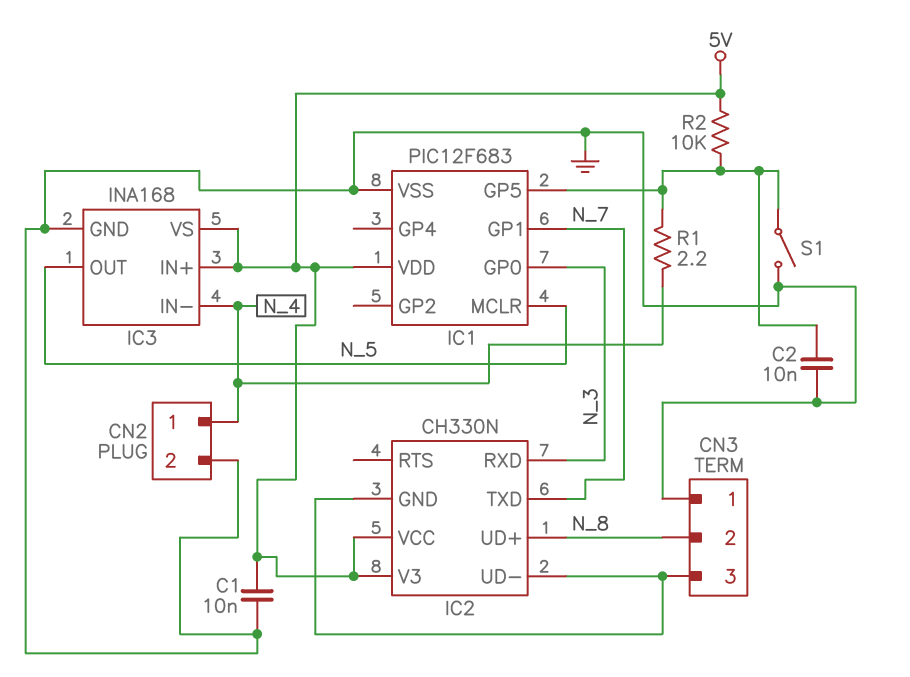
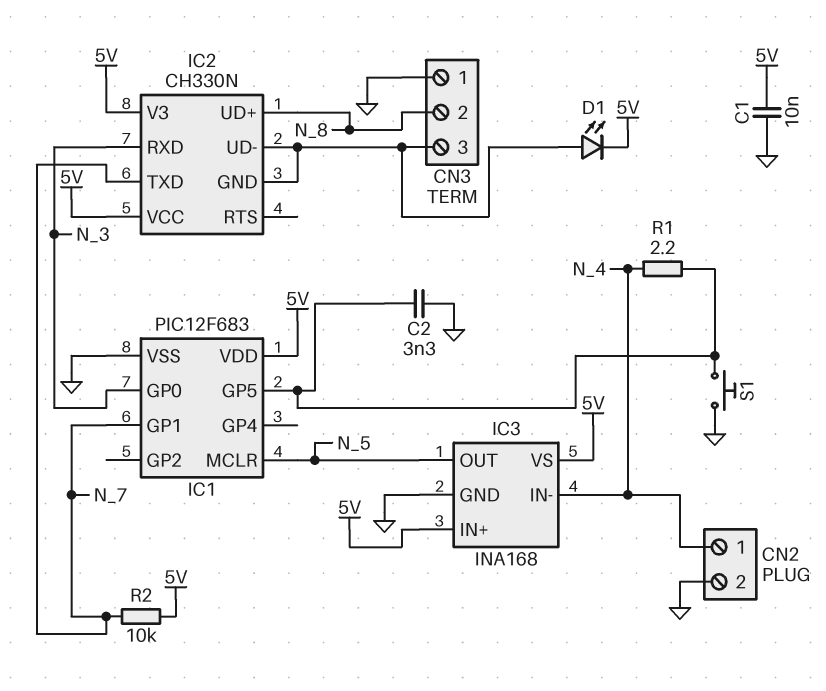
C2: 10nF (GND, IC1/GP5) -> 3.3nF (GND, IC1/GP5)
D1: none -> LED (A CN3/3, K 5V)
R2: 10k (5V, IC1/GP5) -> 10k (5V, N_7)
S1: switch (GND, IC1/GP5) -> button (GND, IC1/GP5)

